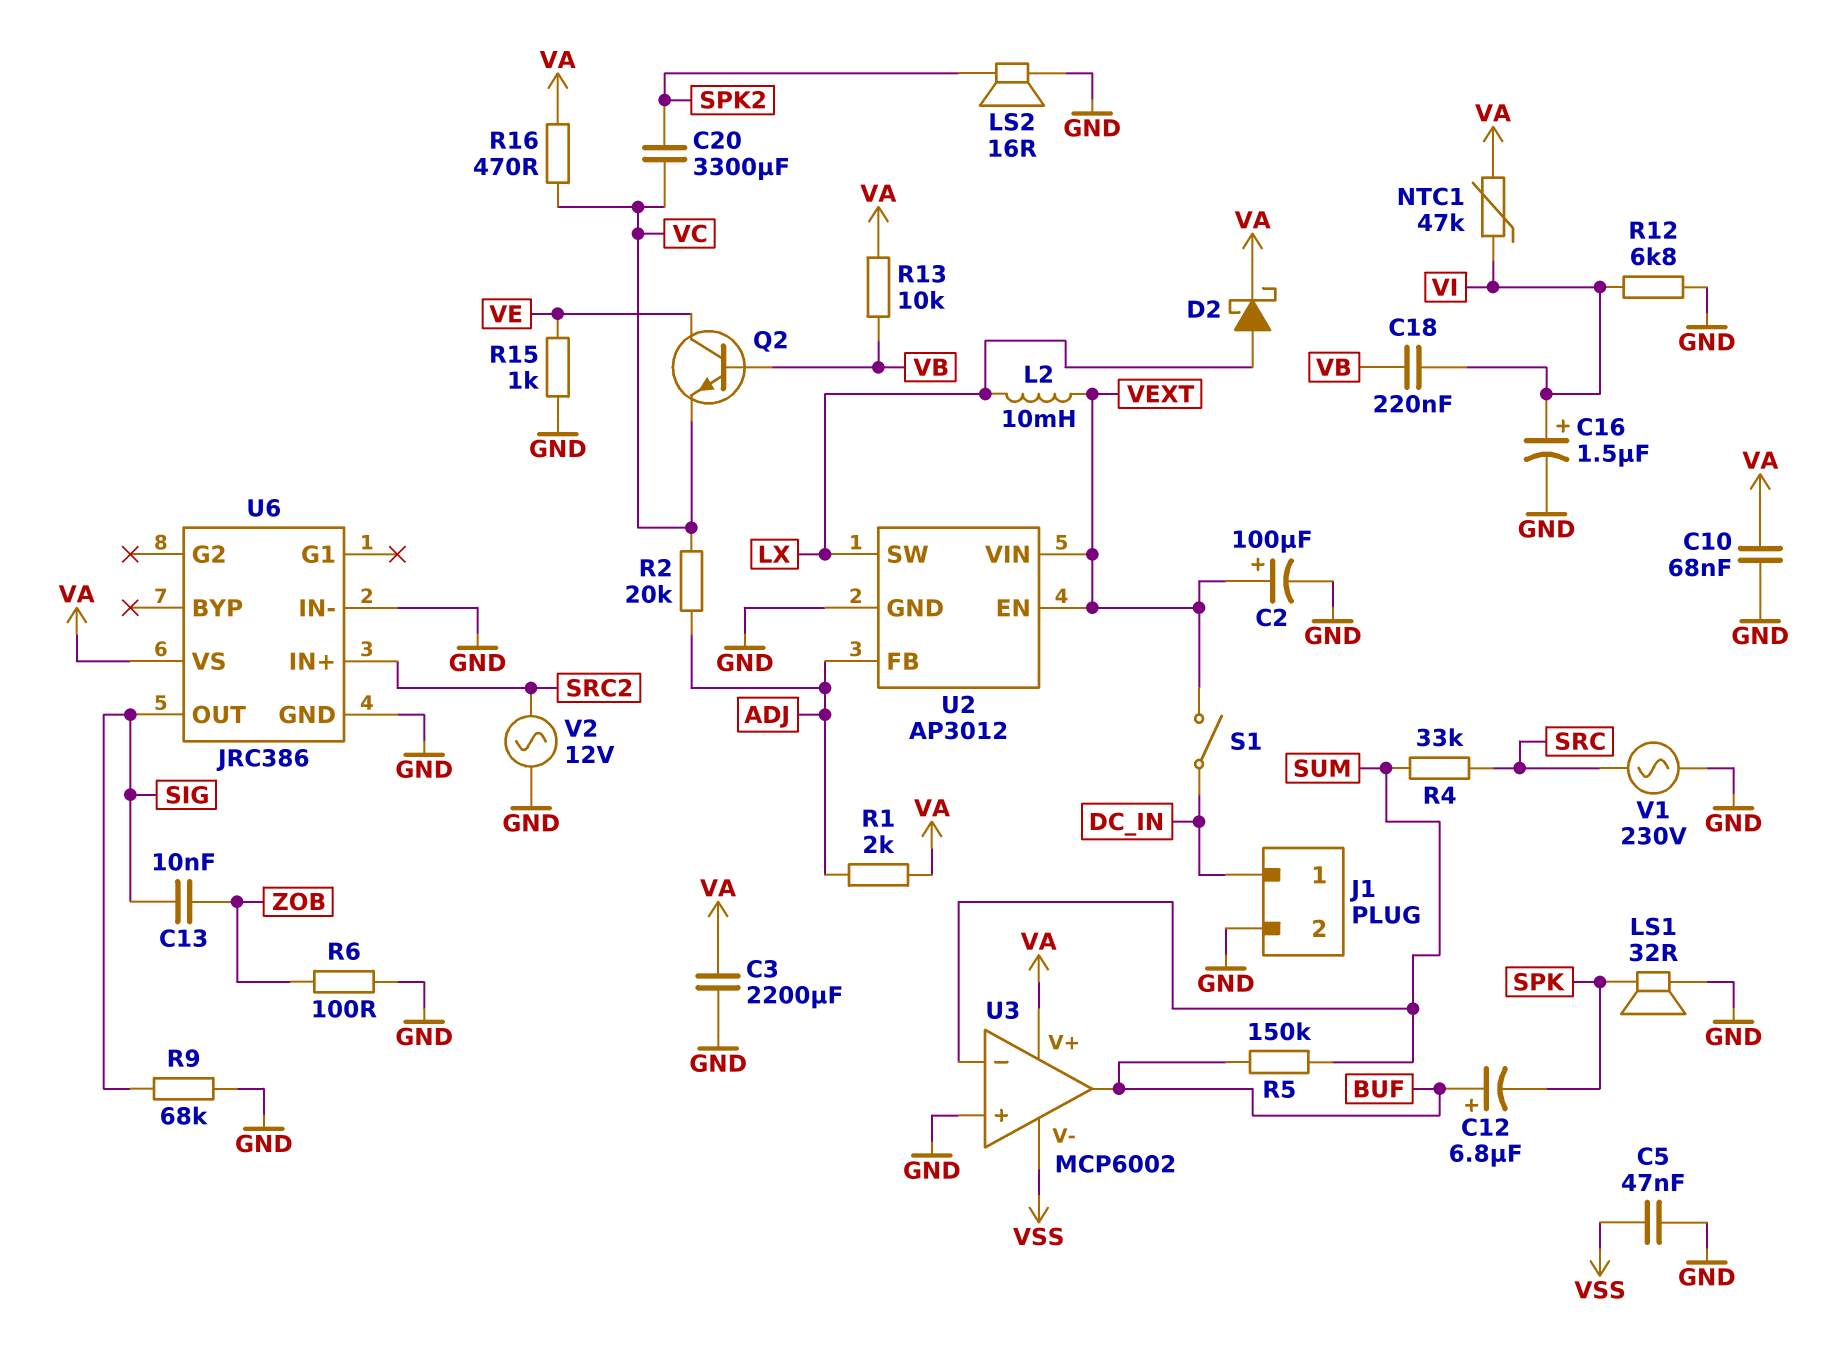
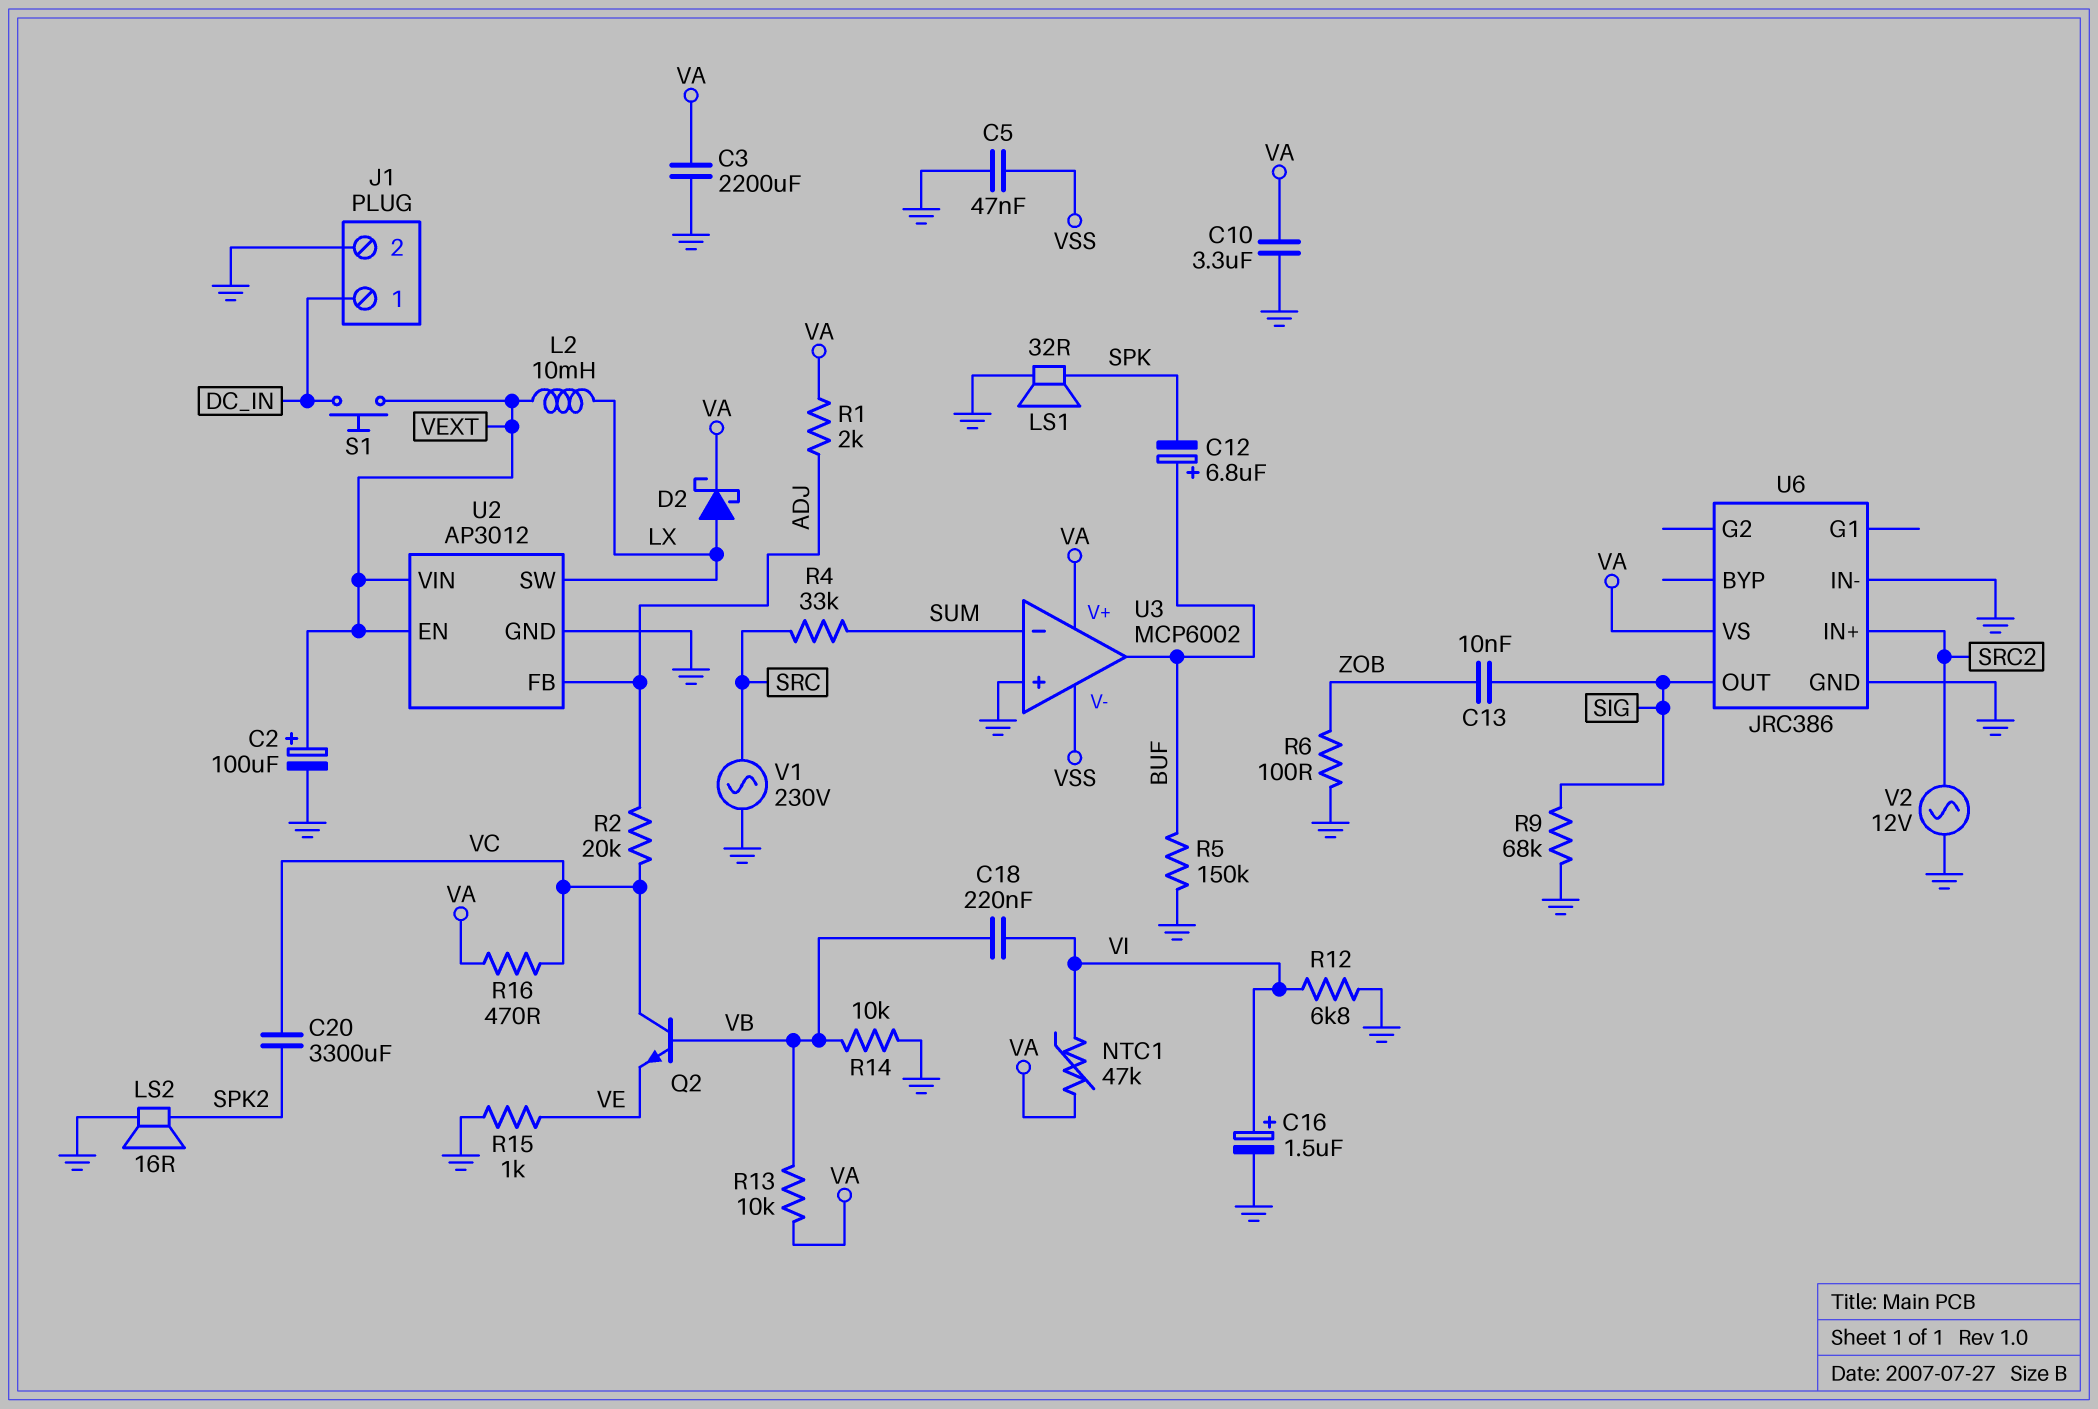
C10: 68nF (GND, VA) -> 3.3uF (GND, VA)
Q2: NPN (B VB, C VE, E VC) -> NPN (B VB, C VC, E VE)
R5: 150k (BUF, SUM) -> 150k (BUF, GND)
R14: none -> 10k (GND, VB)
S1: switch (DC_IN, VEXT) -> button (DC_IN, VEXT)

